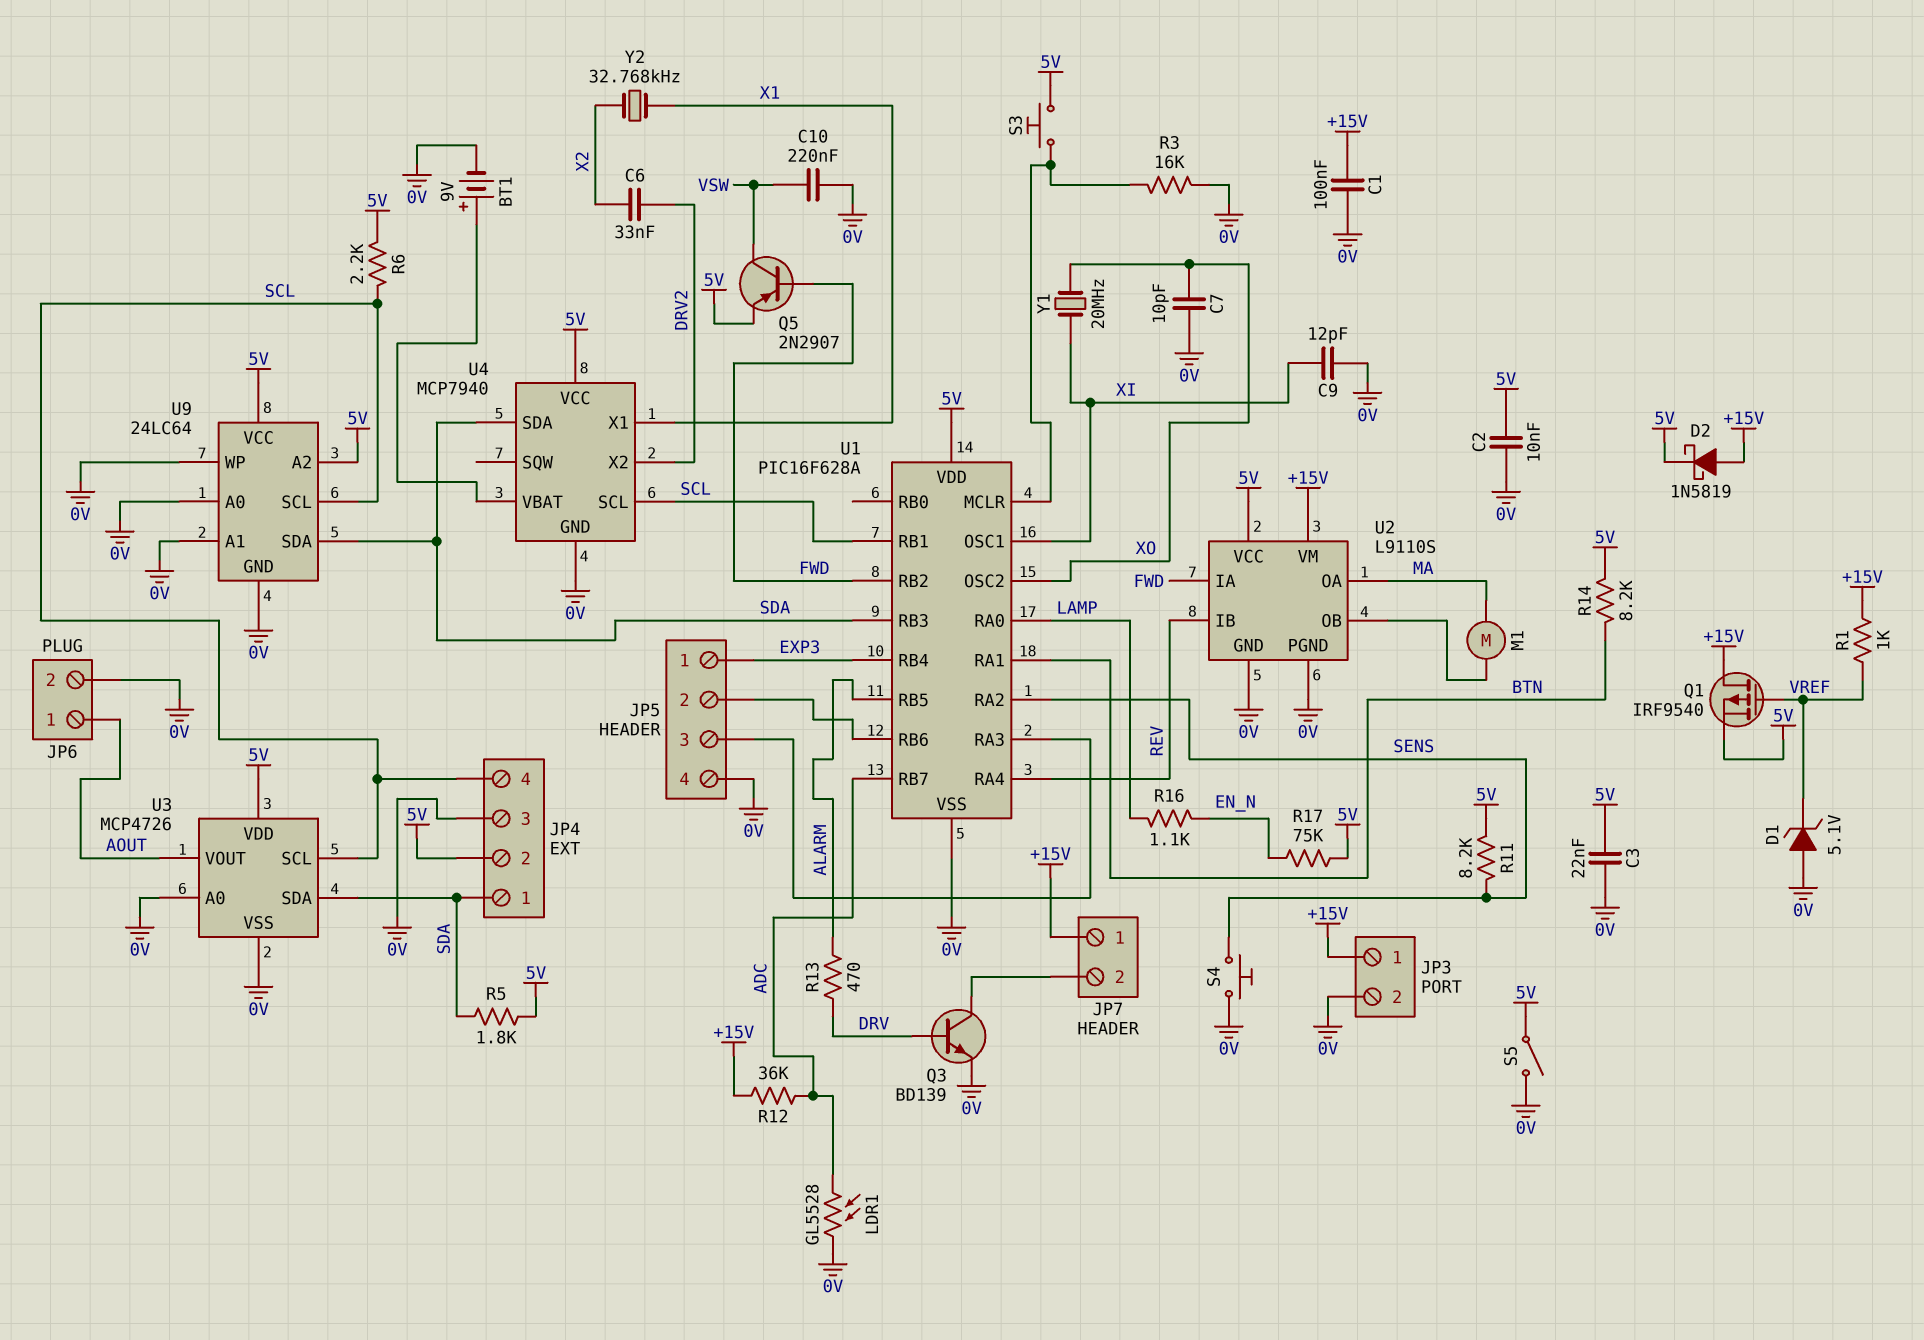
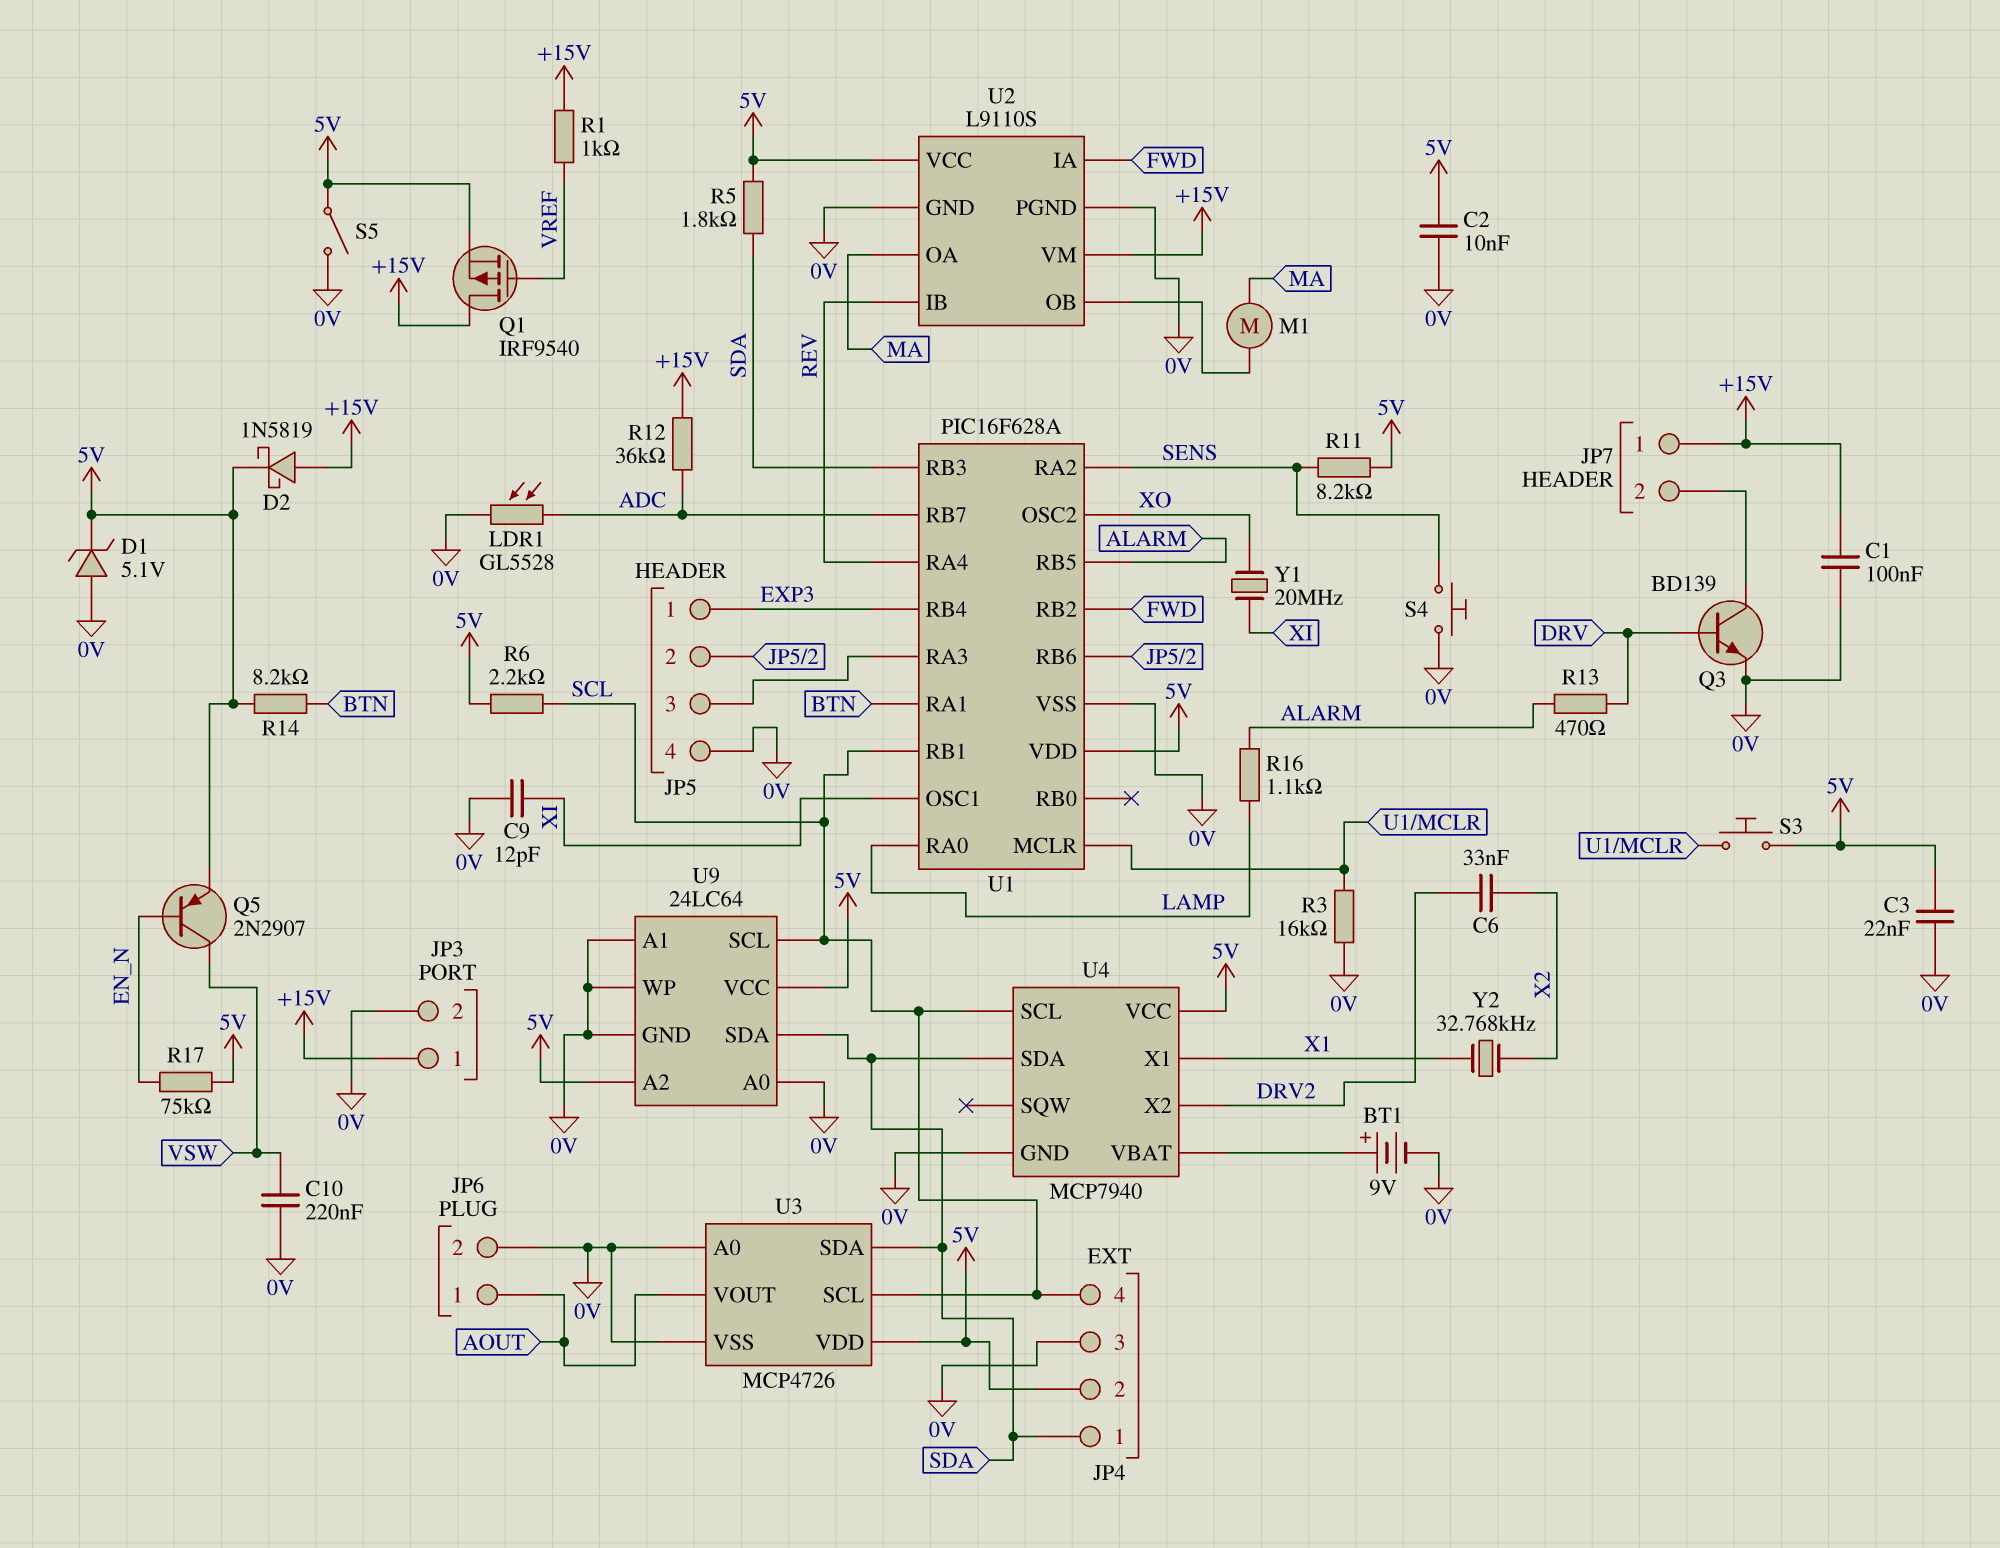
C7: 10pF (0V, XO) -> none
D1: zener 5.1V (A 0V, K VREF) -> zener 5.1V (A 0V, K 5V)
Q5: PNP 2N2907 (B FWD, C VSW, E 5V) -> PNP 2N2907 (B EN_N, C VSW, E 5V)
R16: 1.1k (EN_N, LAMP) -> 1.1k (ALARM, LAMP)

